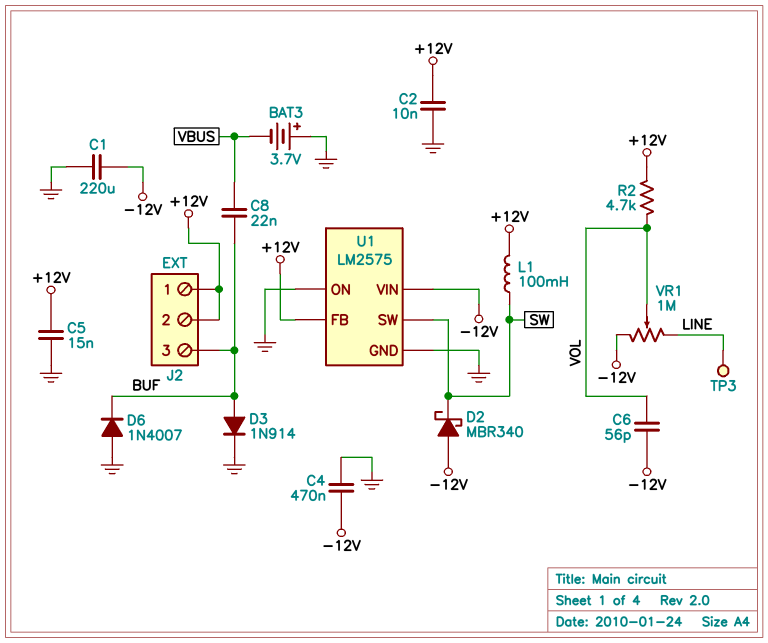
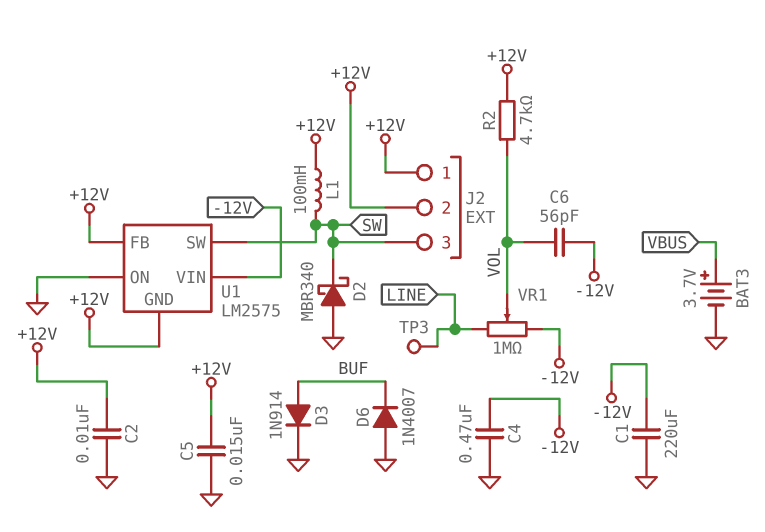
BAT3: 3.7V (plus GND, minus VBUS) -> 3.7V (plus VBUS, minus GND)
C8: 22nF (BUF, VBUS) -> none
D2: schottky MBR340 (A -12V, K SW) -> schottky MBR340 (A GND, K SW)
J2 pin 3: BUF -> SW
U1 pin GND: GND -> +12V

